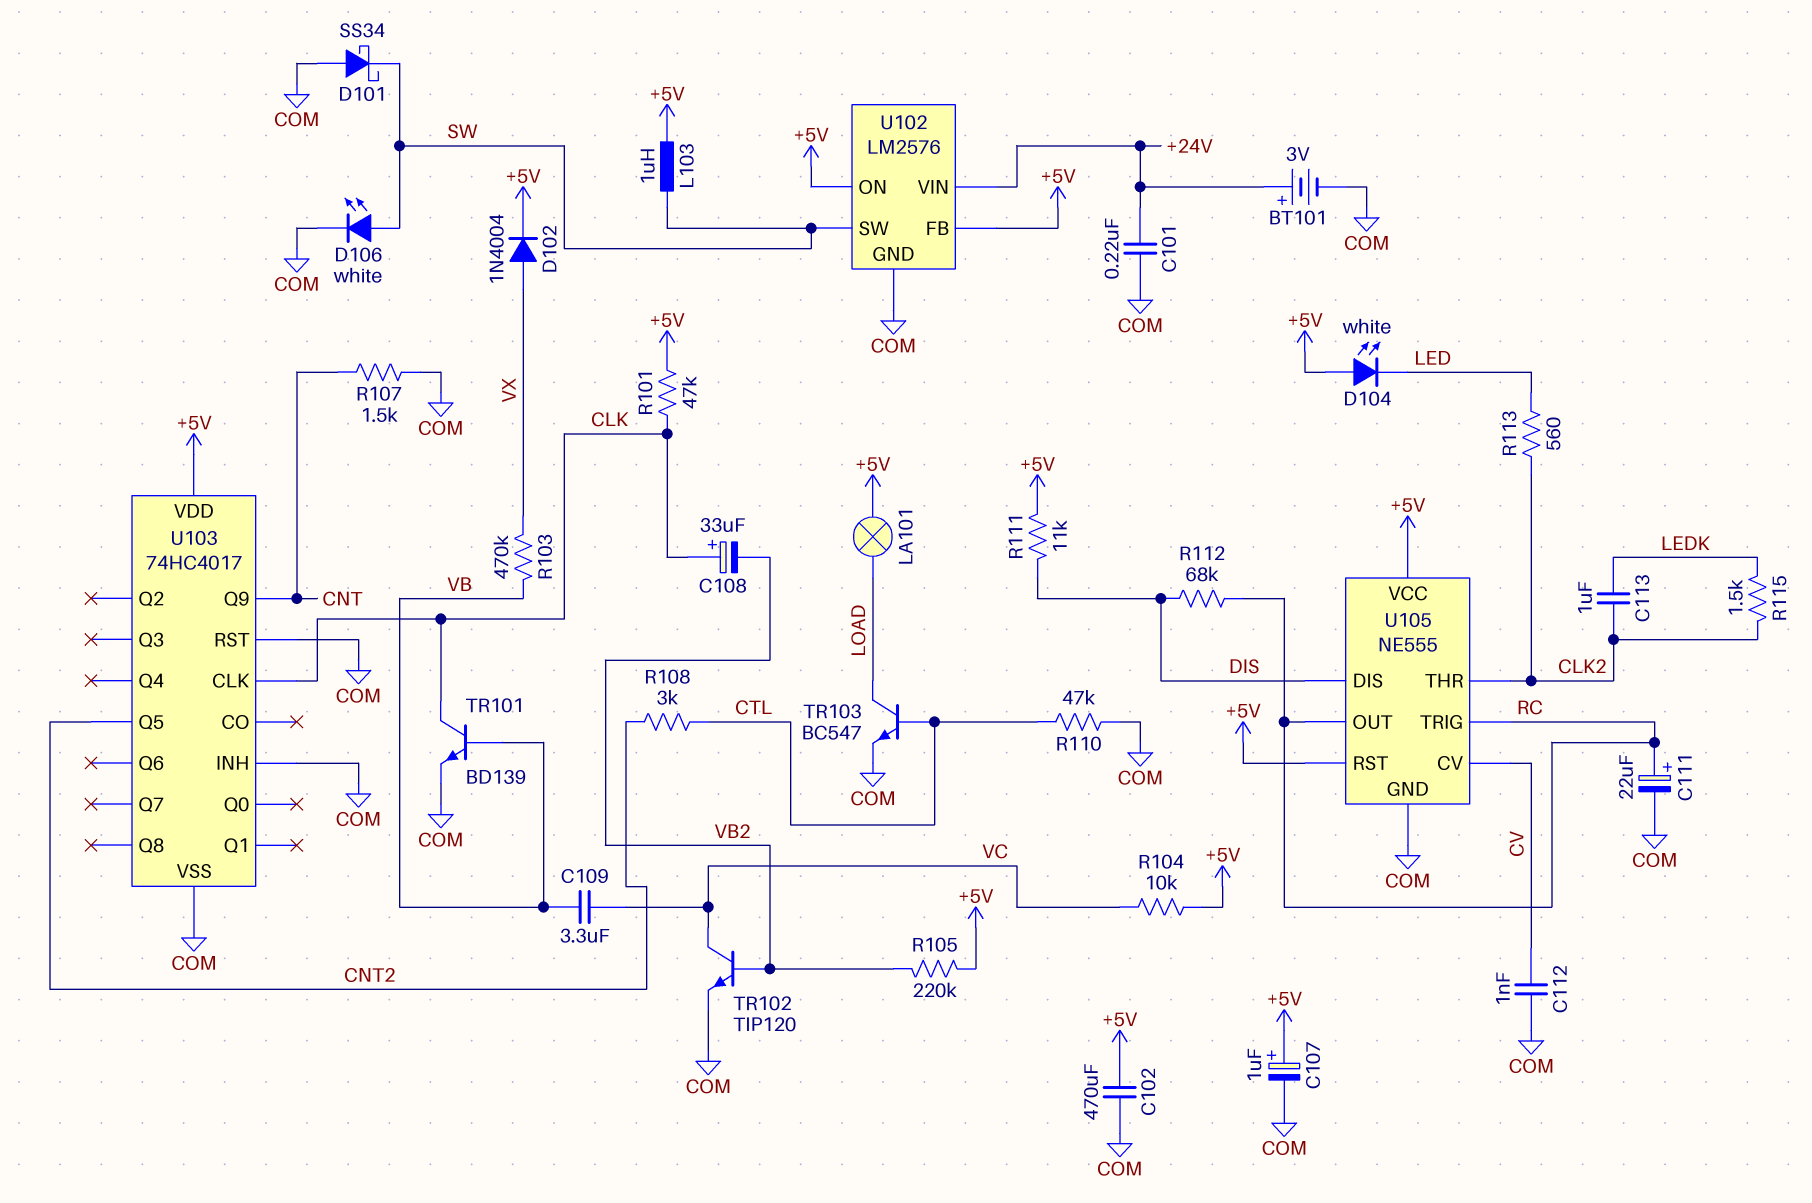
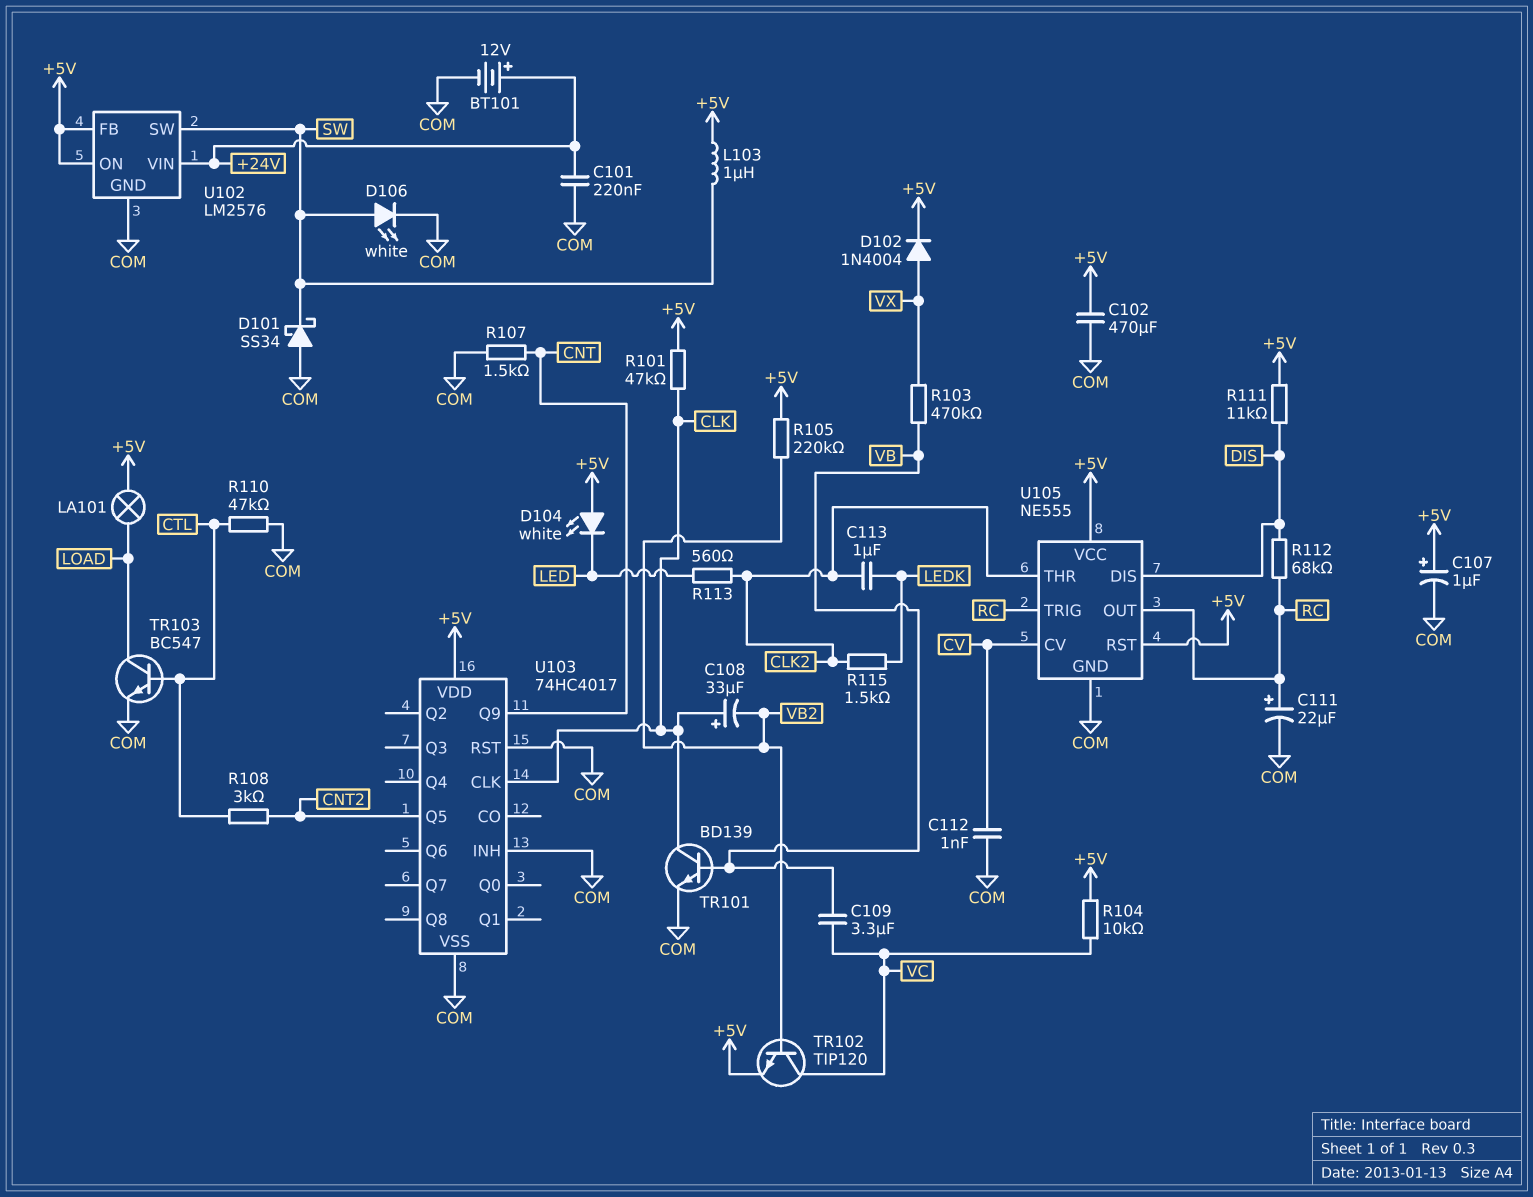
BT101: 3V (plus +24V, minus COM) -> 12V (plus +24V, minus COM)
TR102: NPN TIP120 (B VB2, C VC, E COM) -> NPN TIP120 (B VB2, C VC, E +5V)

